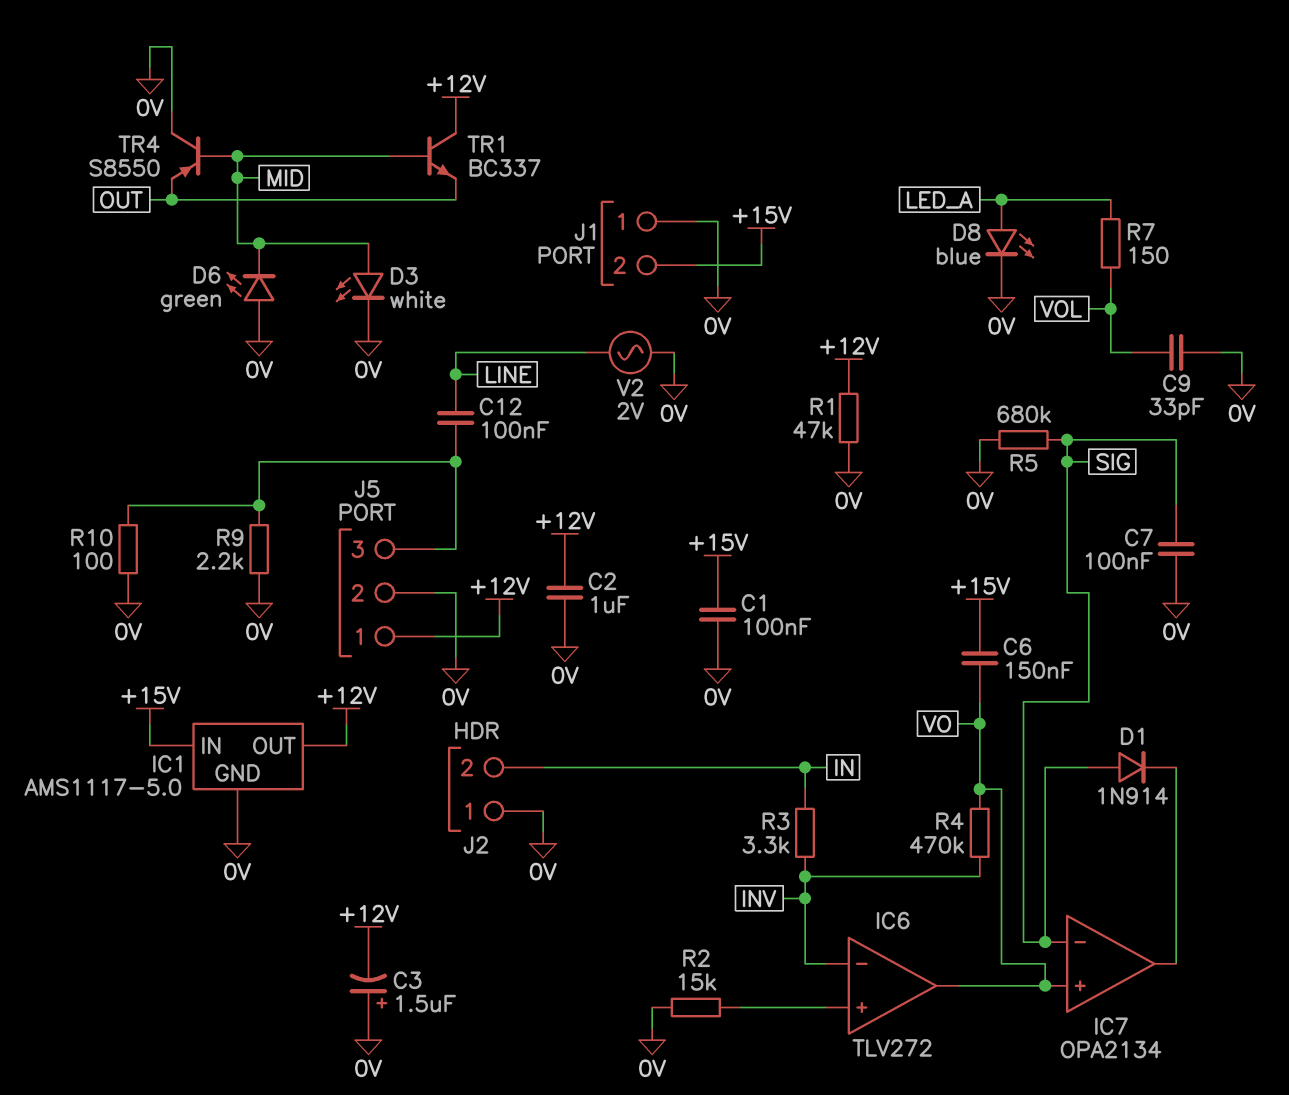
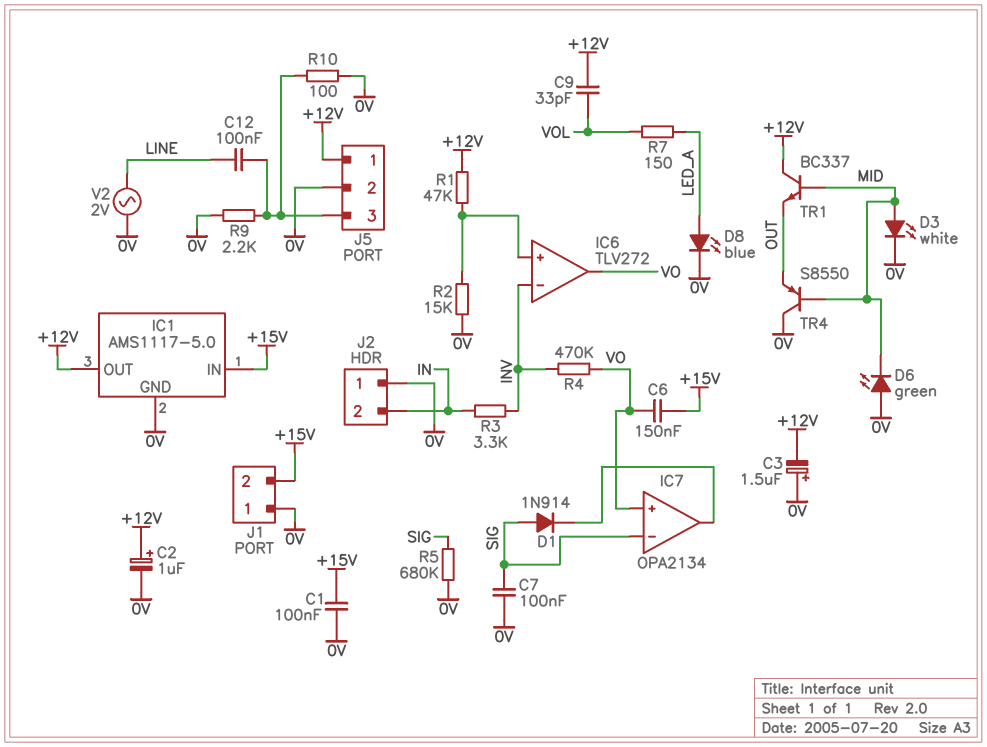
C2: 1uF (+12V, 0V) -> 1uF (plus +12V, minus 0V)
C9: 33pF (0V, VOL) -> 33pF (+12V, VOL)
R1: 47k (+12V, 0V) -> 47k (+12V, IC6/in+)

